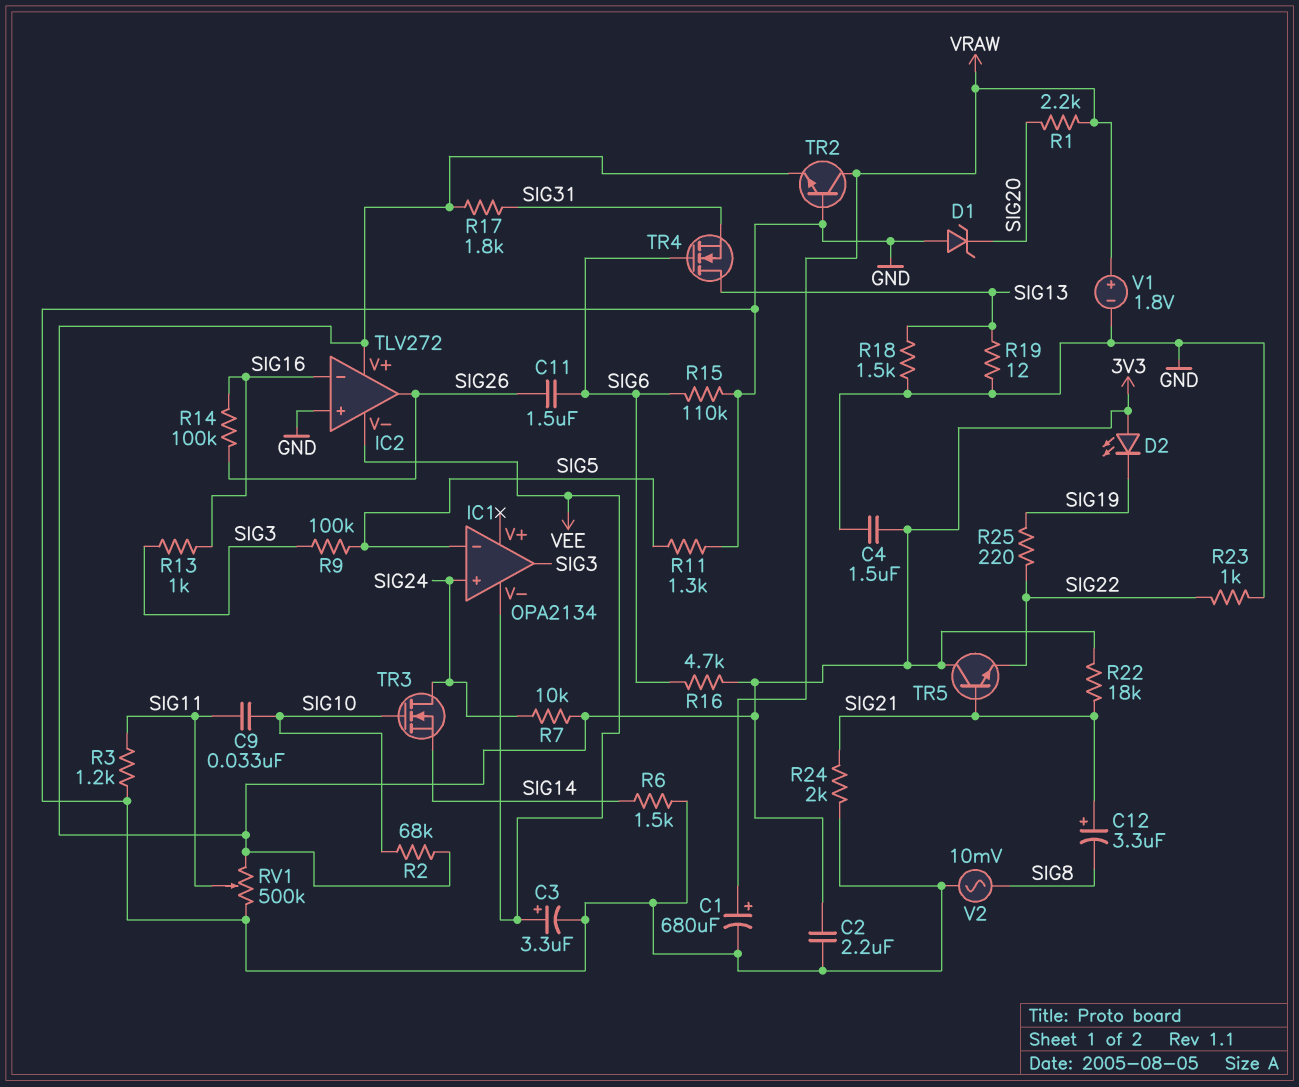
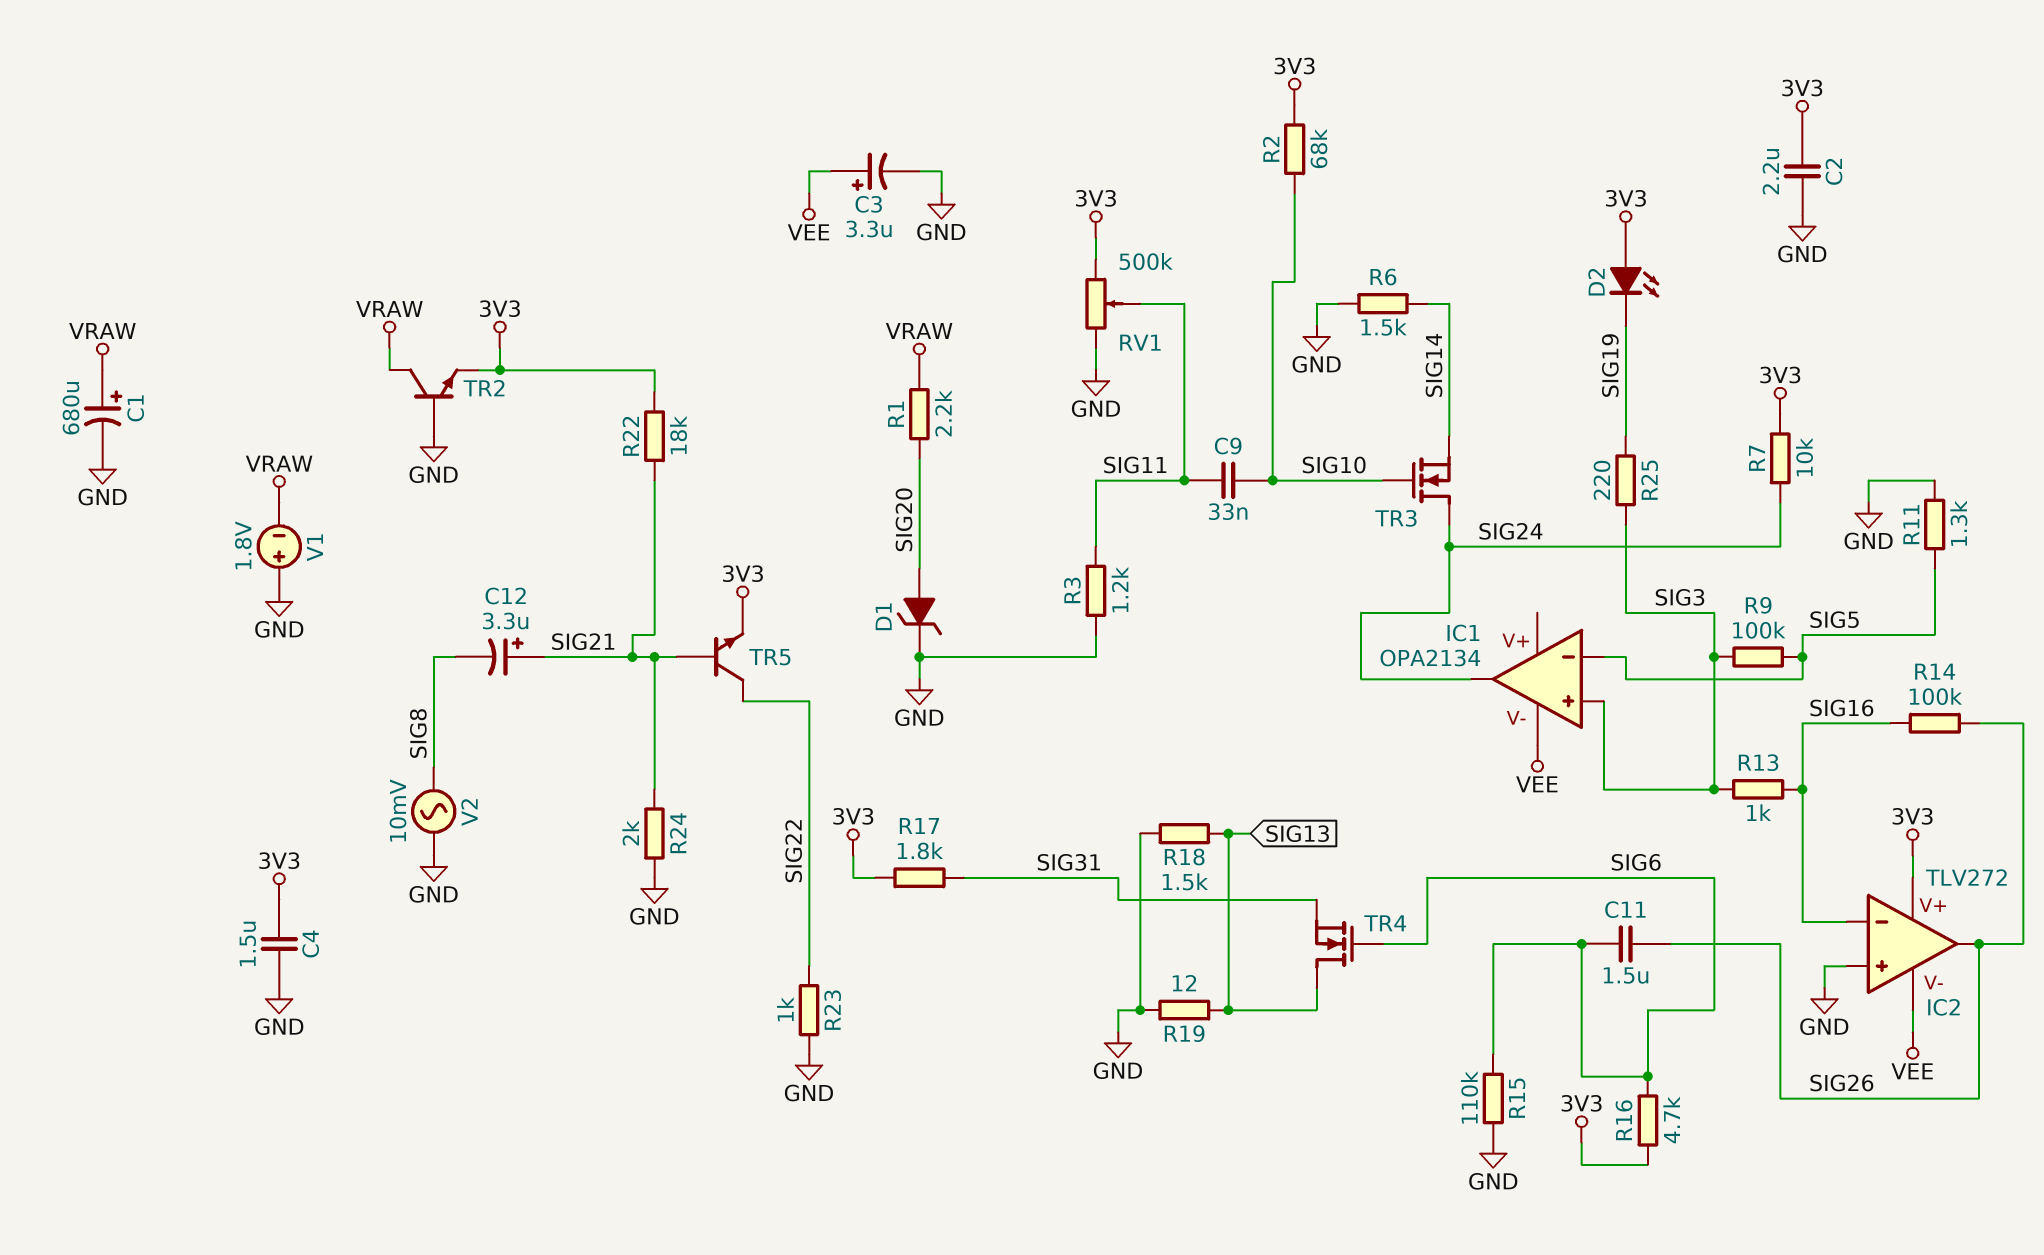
D1: zener (A GND, K SIG20) -> zener (A SIG20, K GND)
IC1 pin in+: SIG24 -> SIG3
IC1 pin out: SIG3 -> SIG24
R25: 220 (SIG19, SIG22) -> 220 (SIG3, SIG19)
TR5: NPN (B SIG21, C 3V3, E SIG22) -> NPN (B SIG21, C SIG22, E 3V3)
V1: 1.8V (plus VRAW, minus GND) -> 1.8V (plus GND, minus VRAW)

